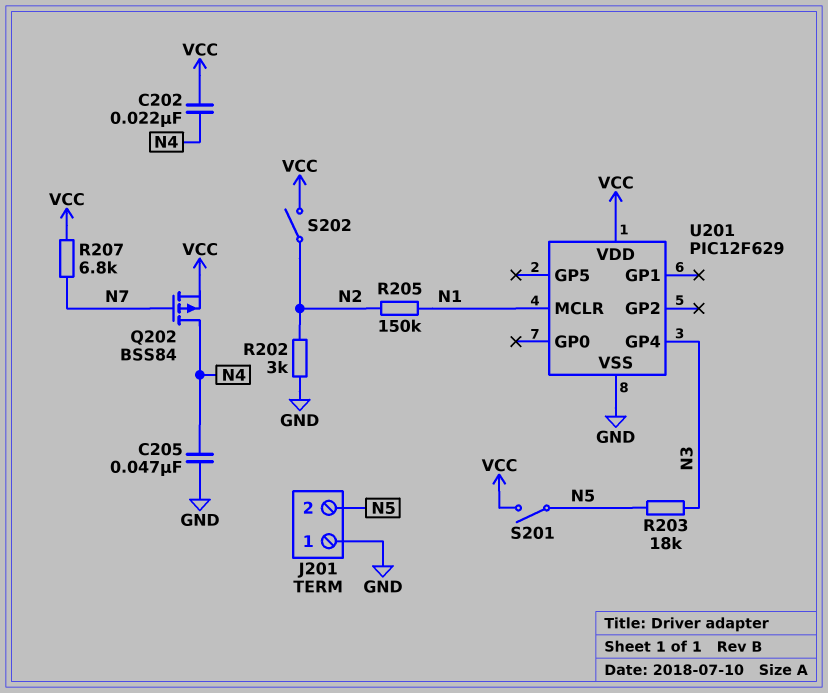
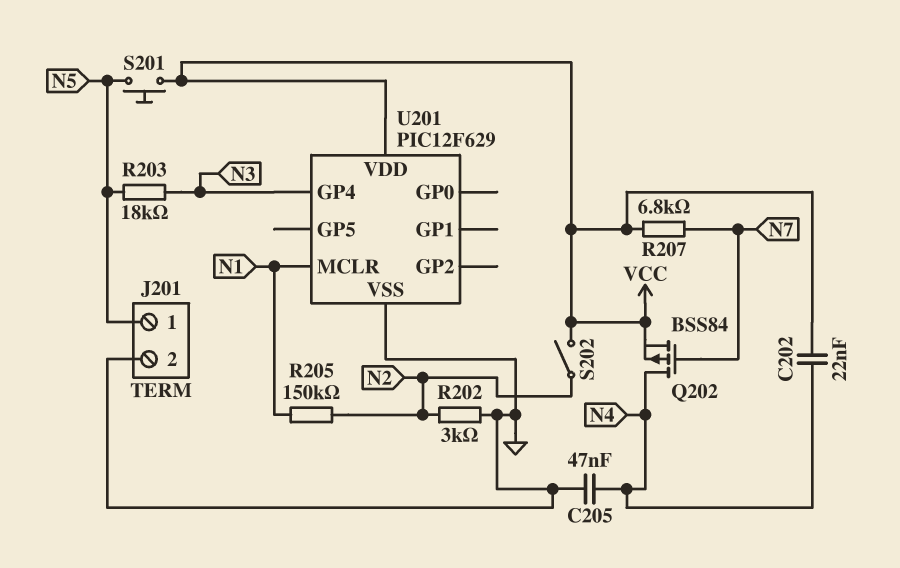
J201 pin 1: GND -> N5
J201 pin 2: N5 -> GND
S201: switch (N5, VCC) -> button (N5, VCC)

